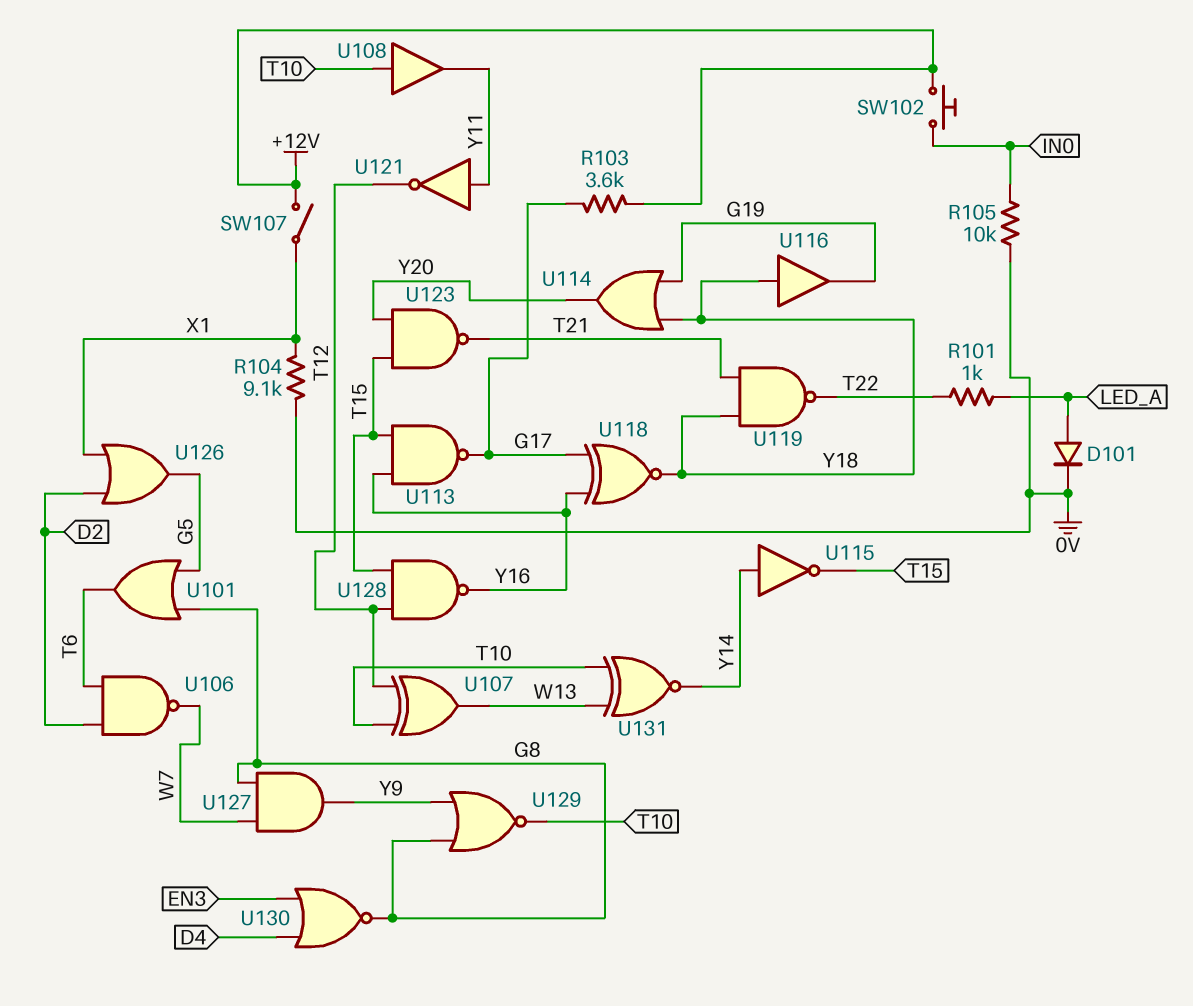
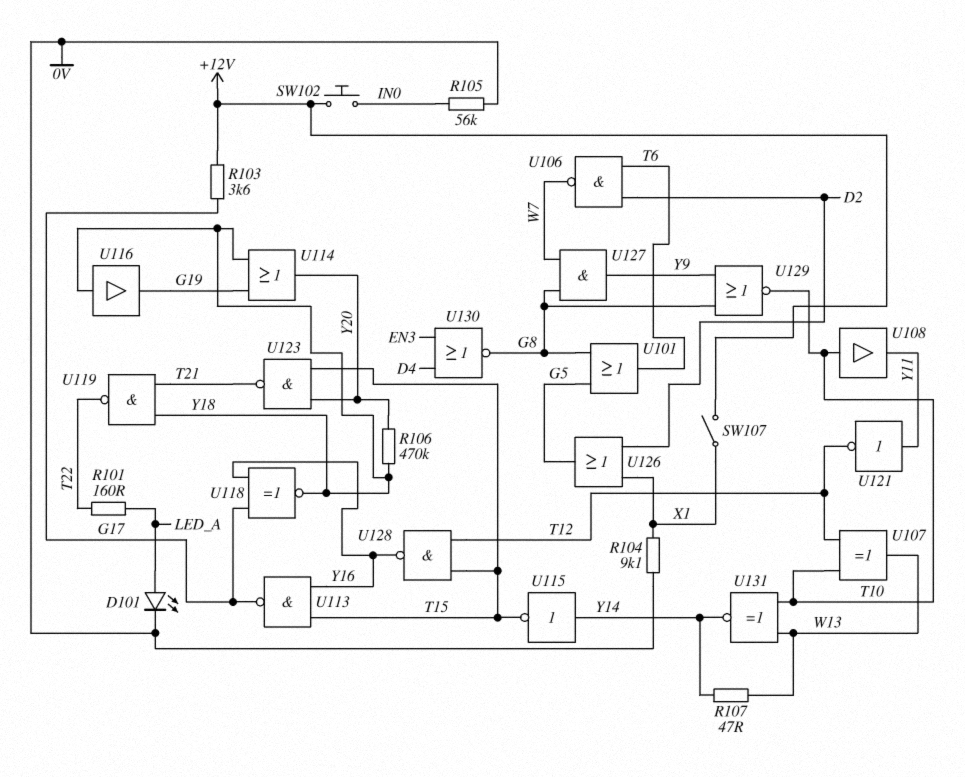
D101: diode (A LED_A, K 0V) -> LED (A LED_A, K 0V)
R101: 1k (LED_A, T22) -> 160 (LED_A, T22)
R105: 10k (0V, IN0) -> 56k (0V, IN0)
R106: none -> 470k (Y18, Y20)
R107: none -> 47 (W13, Y14)

